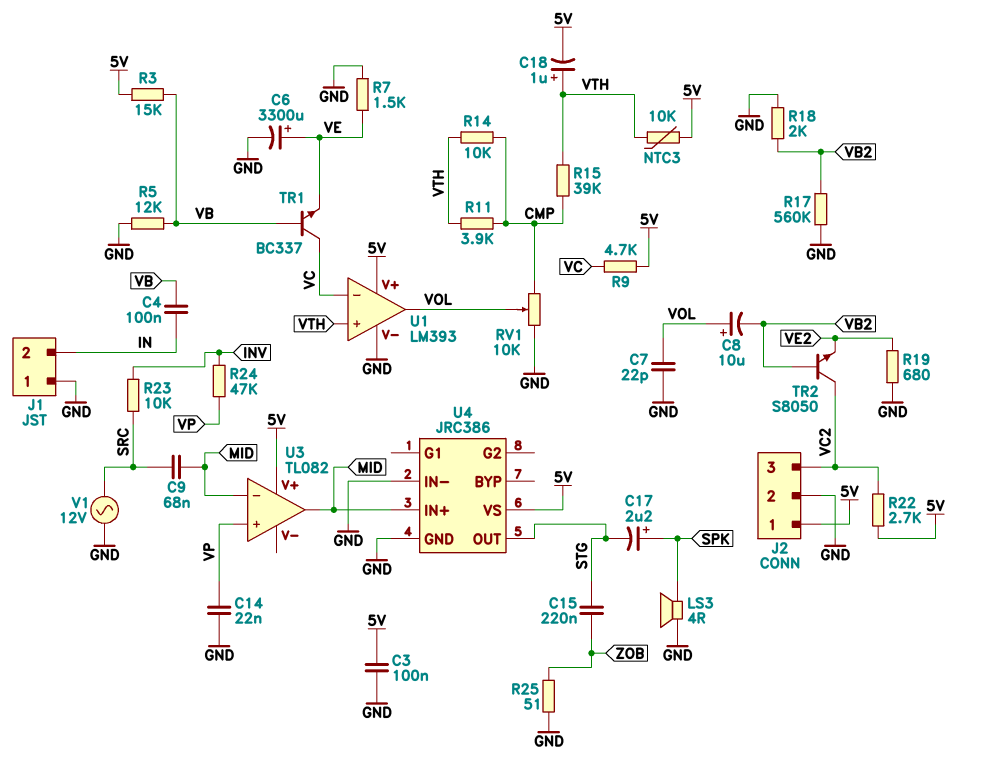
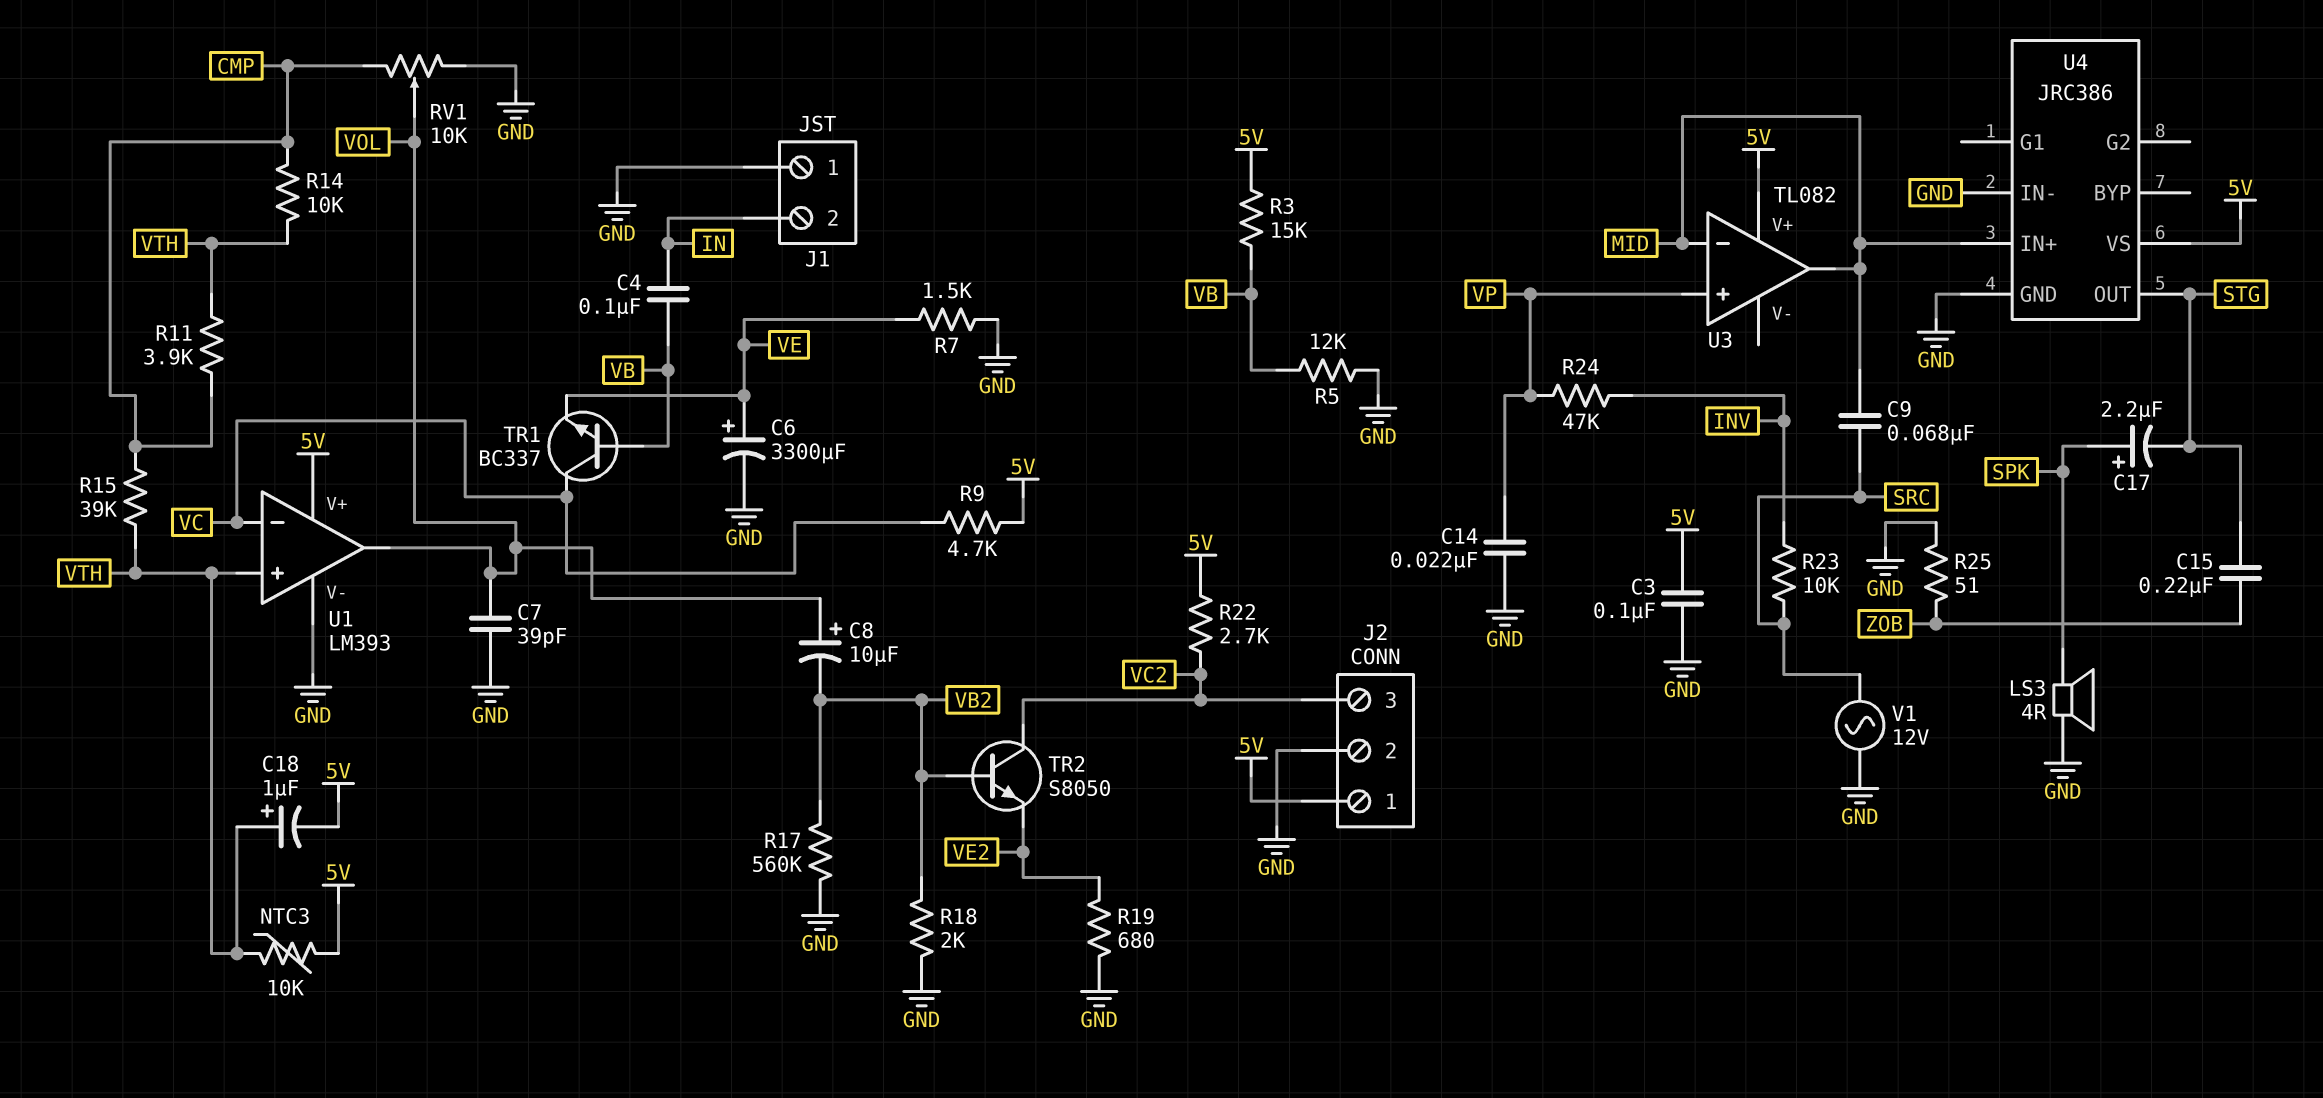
C7: 22pF (GND, VOL) -> 39pF (GND, VOL)

